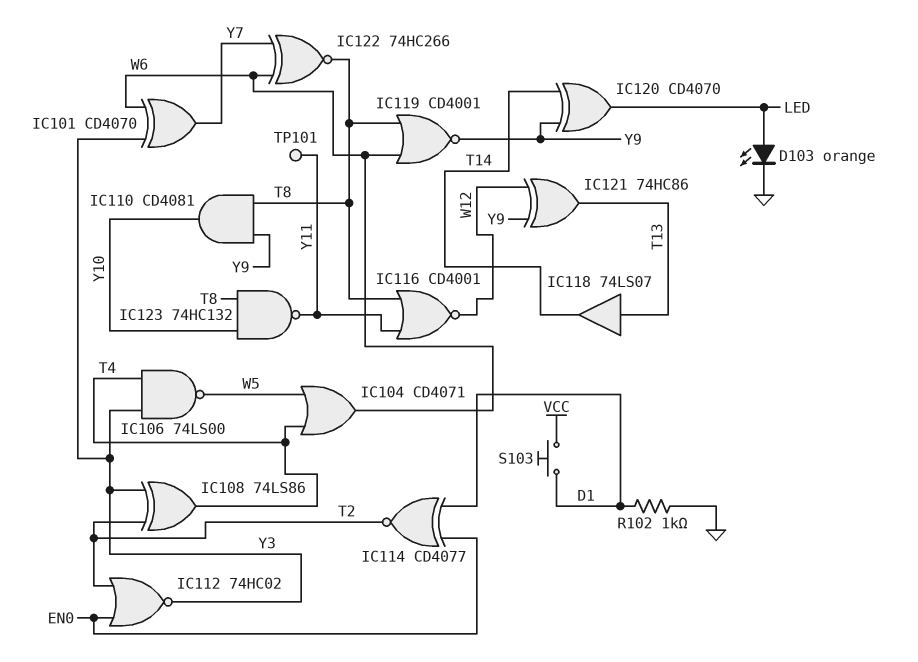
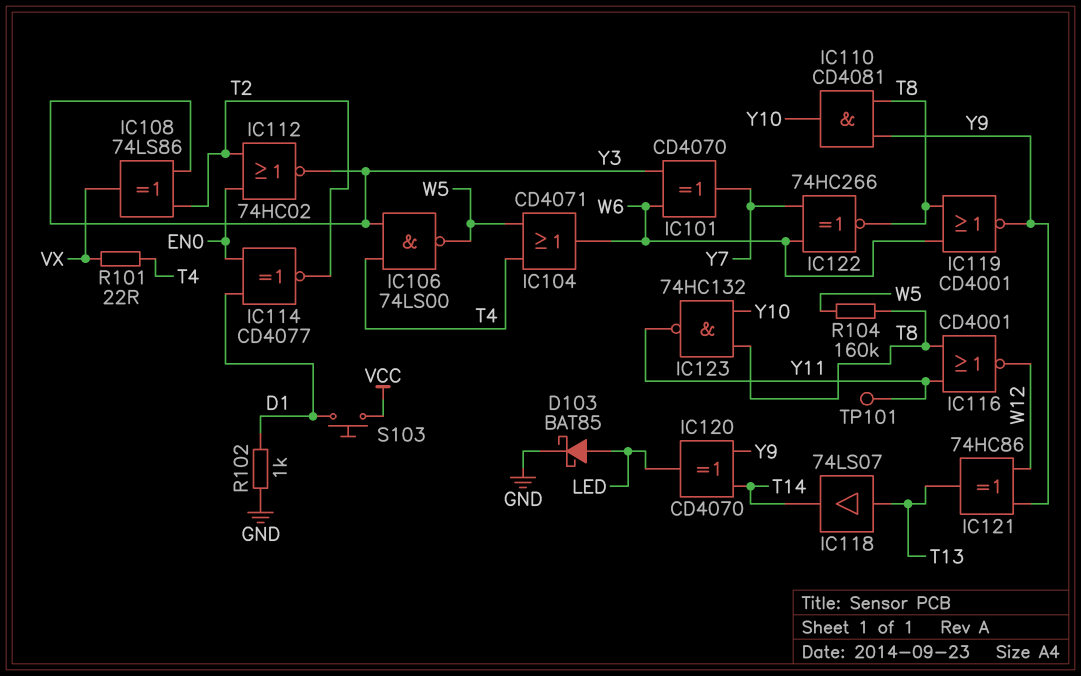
D103: LED orange (A LED, K GND) -> schottky BAT85 (A LED, K GND)
IC108: XOR 74LS86 (in T2, in Y3, out T4) -> XOR 74LS86 (in T2, in Y3, out VX)
R101: none -> 22 (T4, VX)
R104: none -> 160k (T8, W5)

